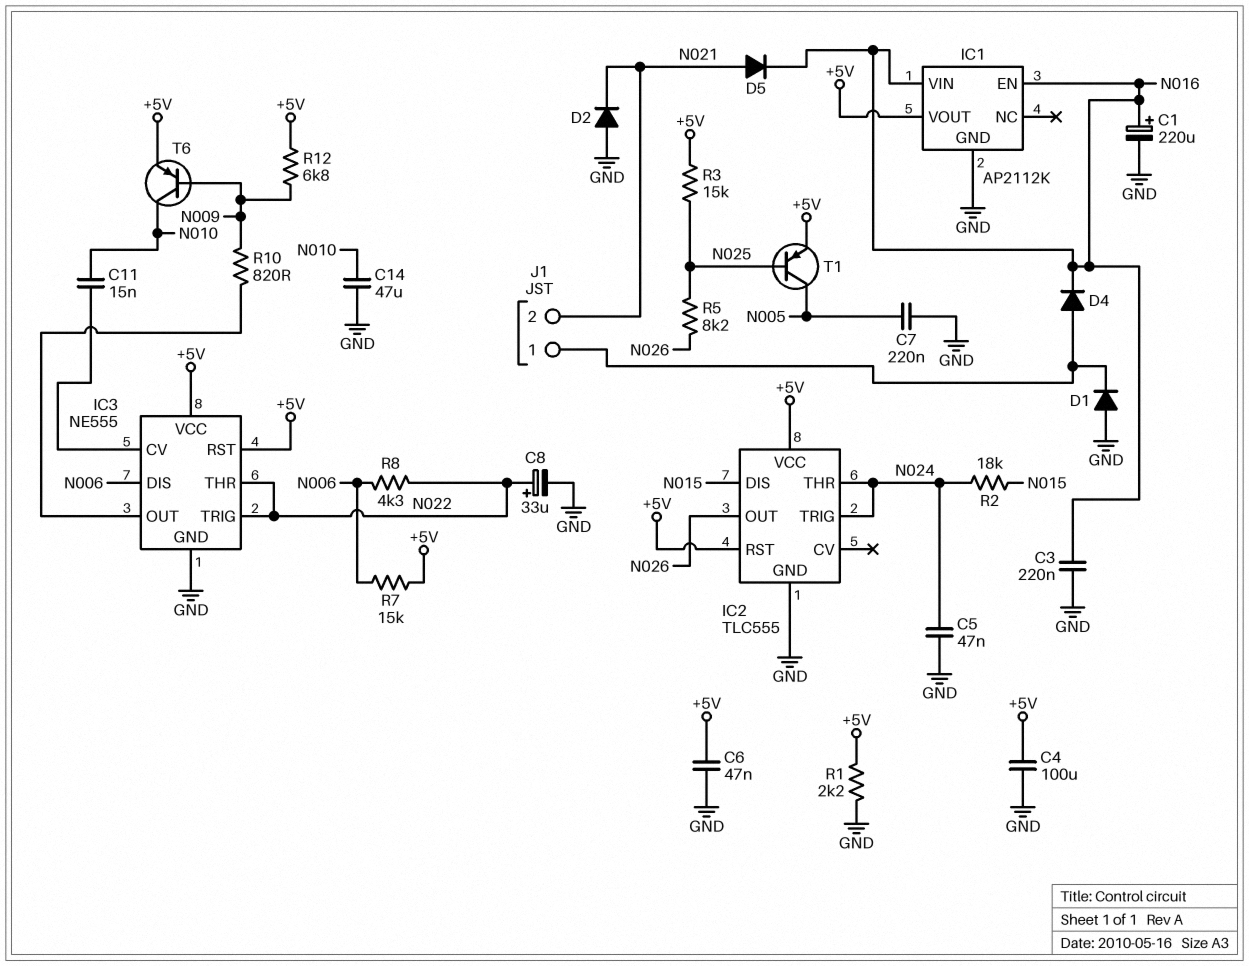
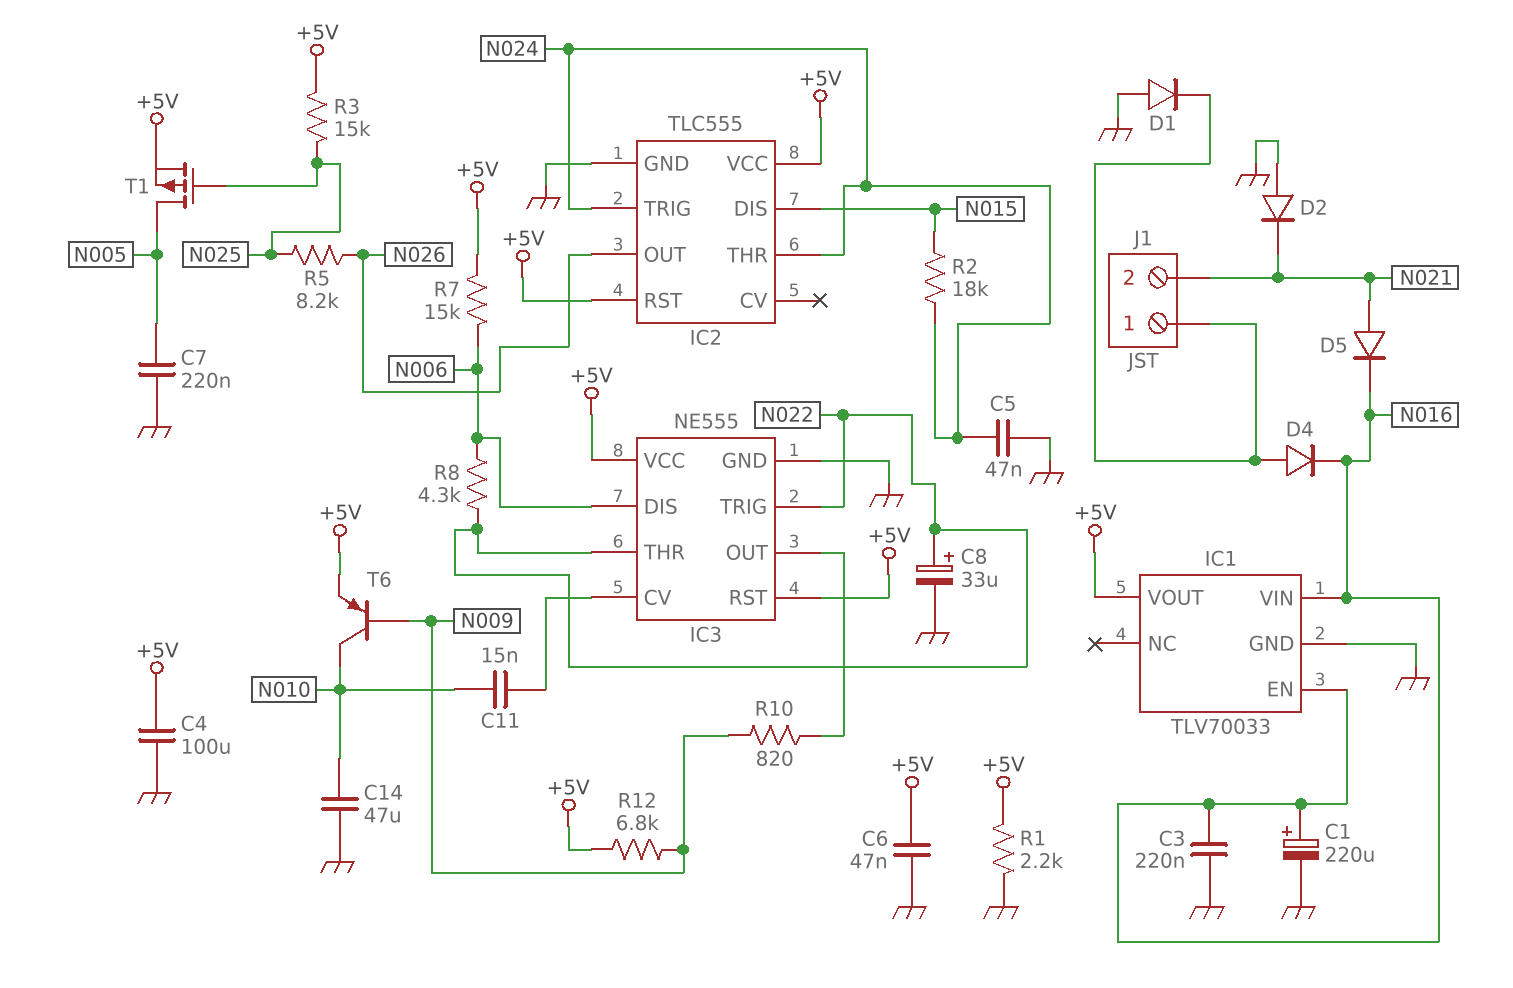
IC1: AP2112K -> TLV70033
T1: PNP (B N025, C N005, E +5V) -> PMOS (G N025, D N005, S +5V)

